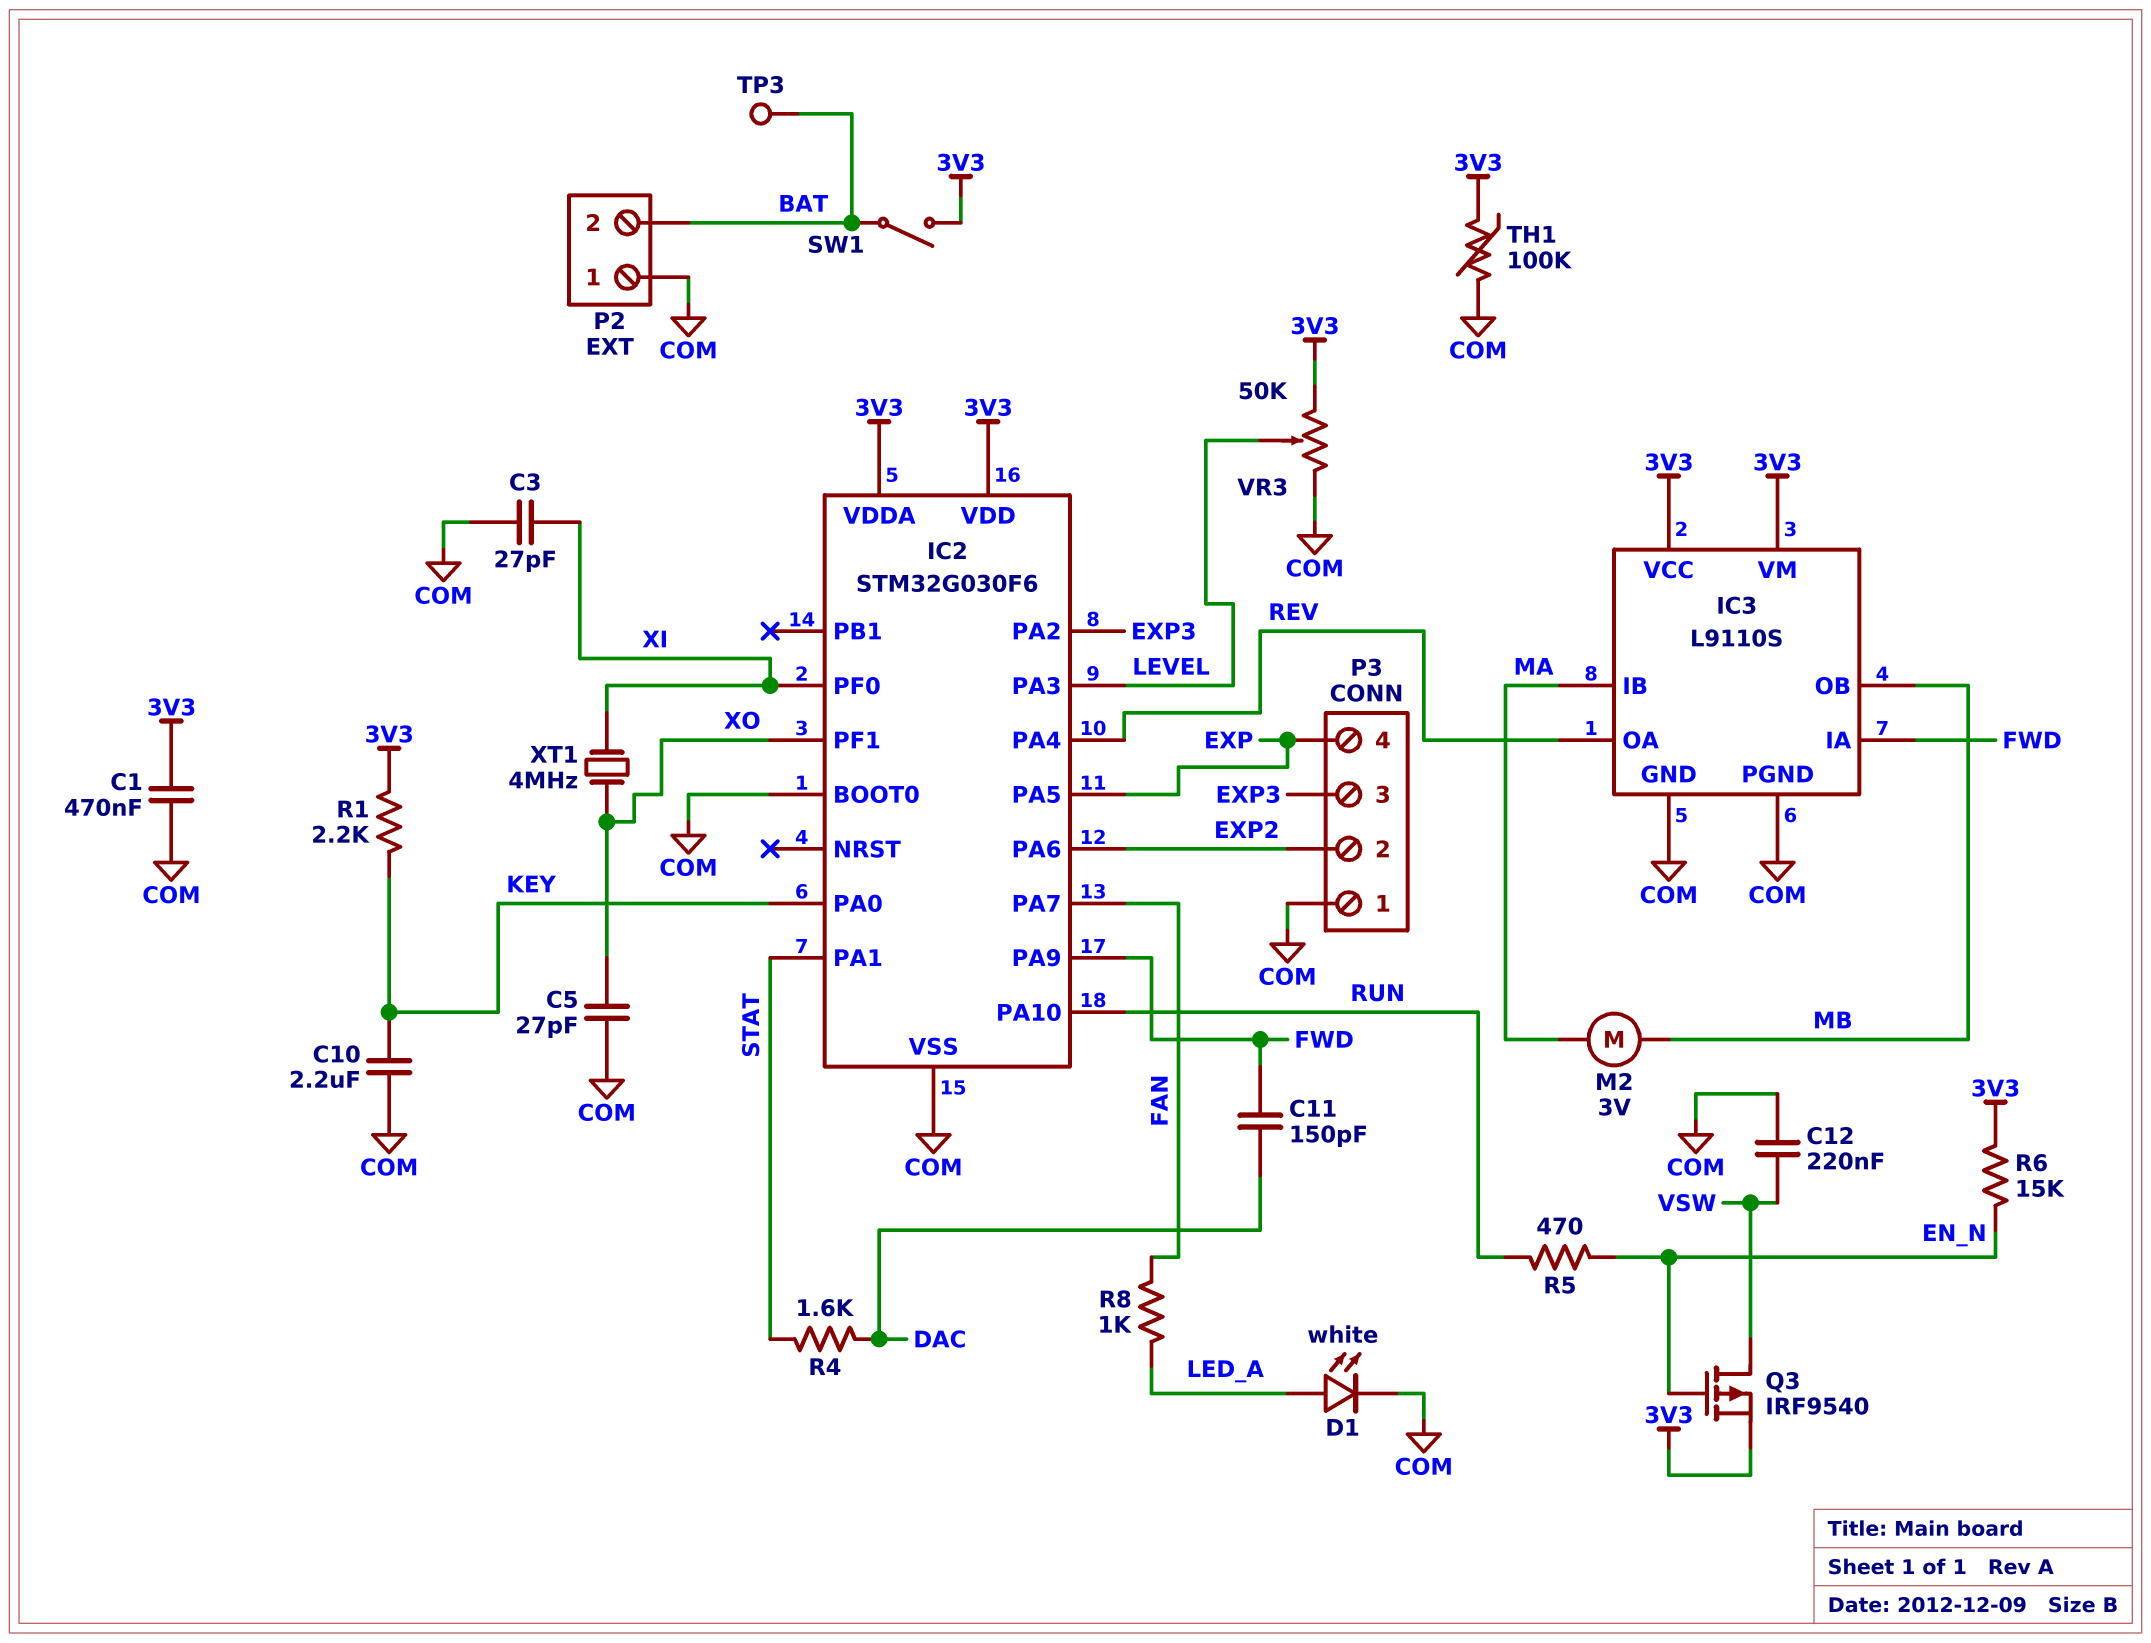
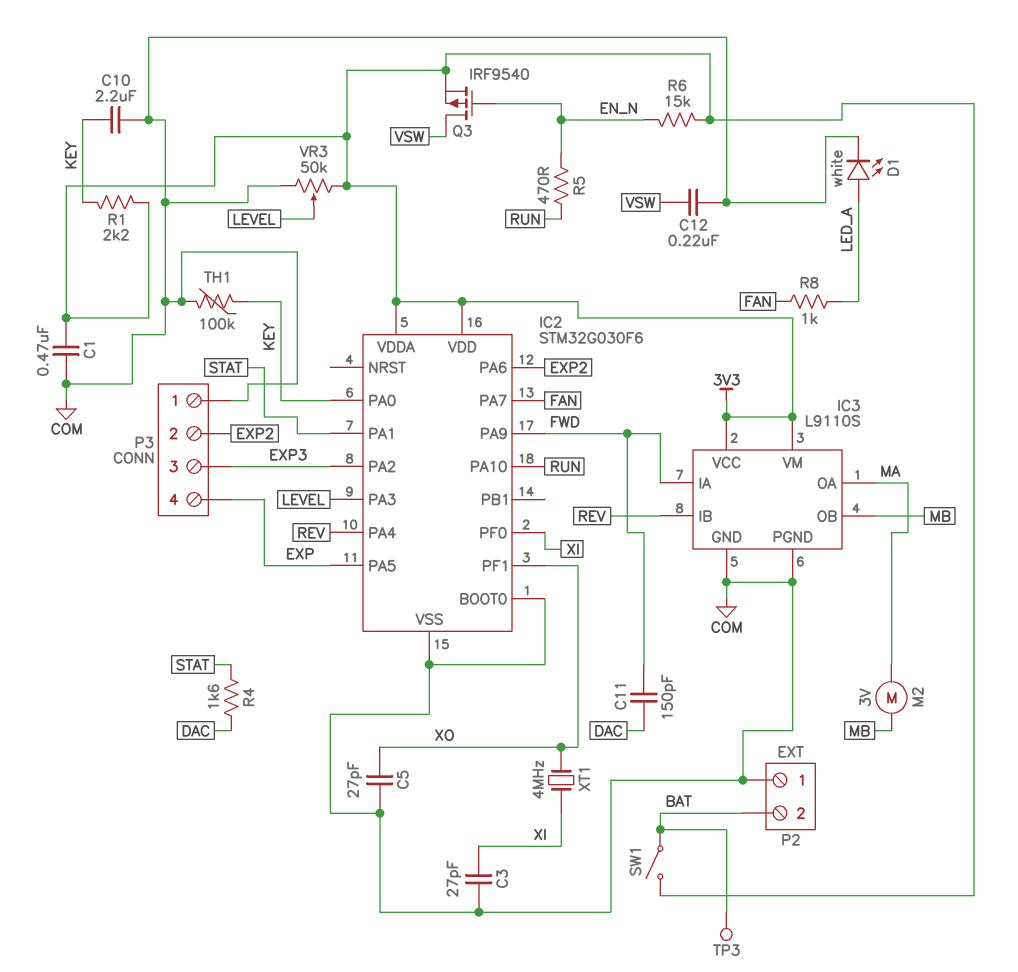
IC3 pin IB: MA -> REV
IC3 pin OA: REV -> MA
TH1: 100k (3V3, COM) -> 100k (COM, KEY)

